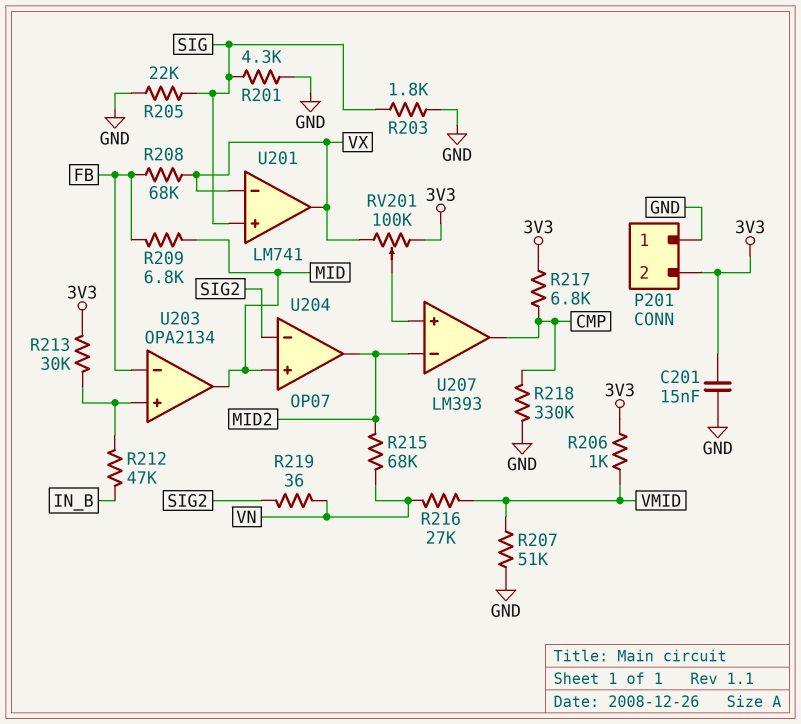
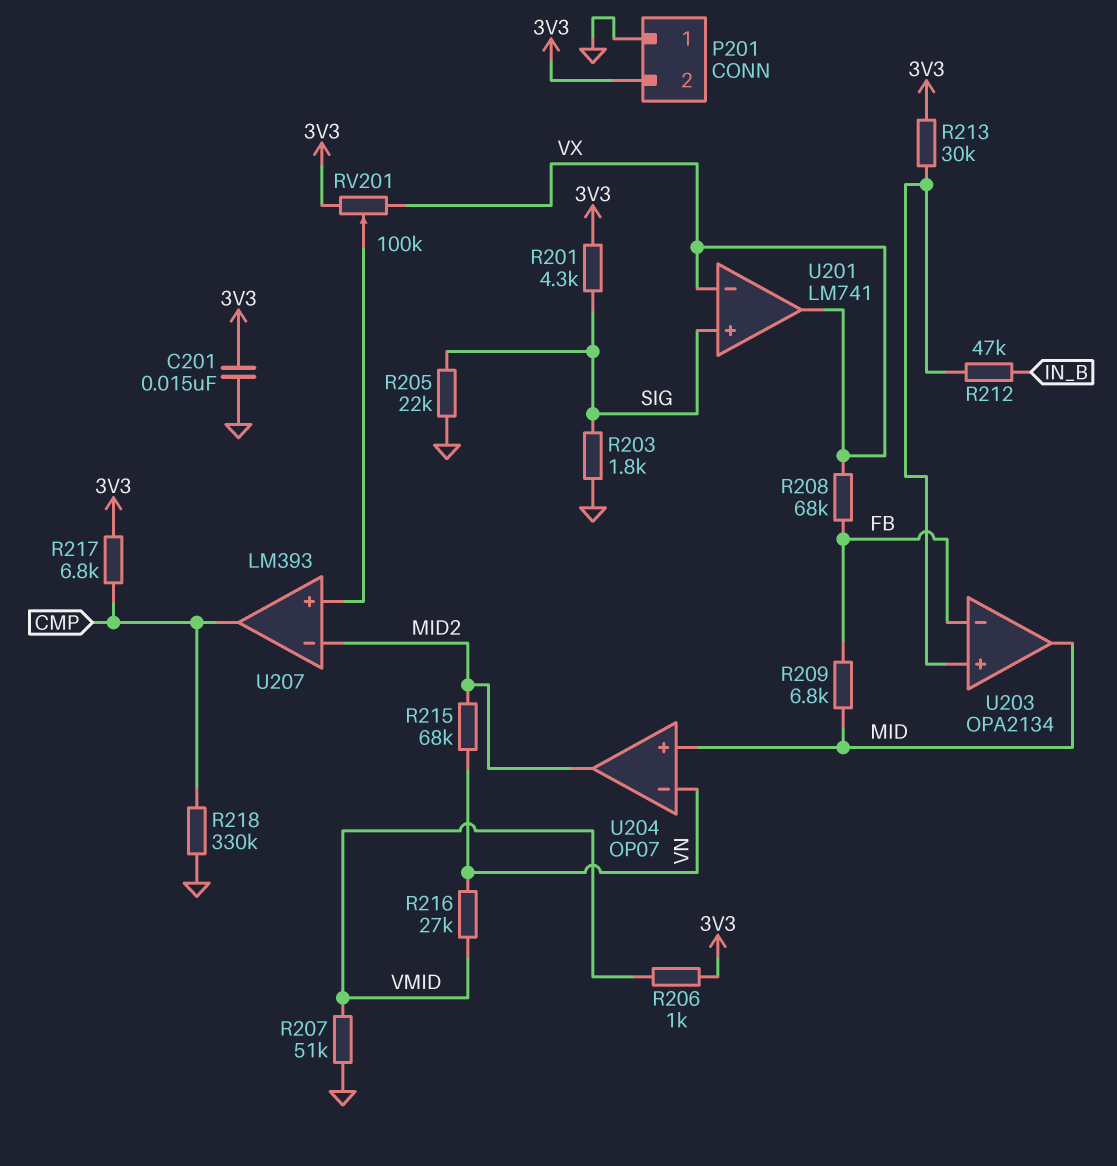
R201: 4.3k (GND, SIG) -> 4.3k (3V3, SIG)
R219: 36 (SIG2, VN) -> none
U204 pin in-: SIG2 -> VN

